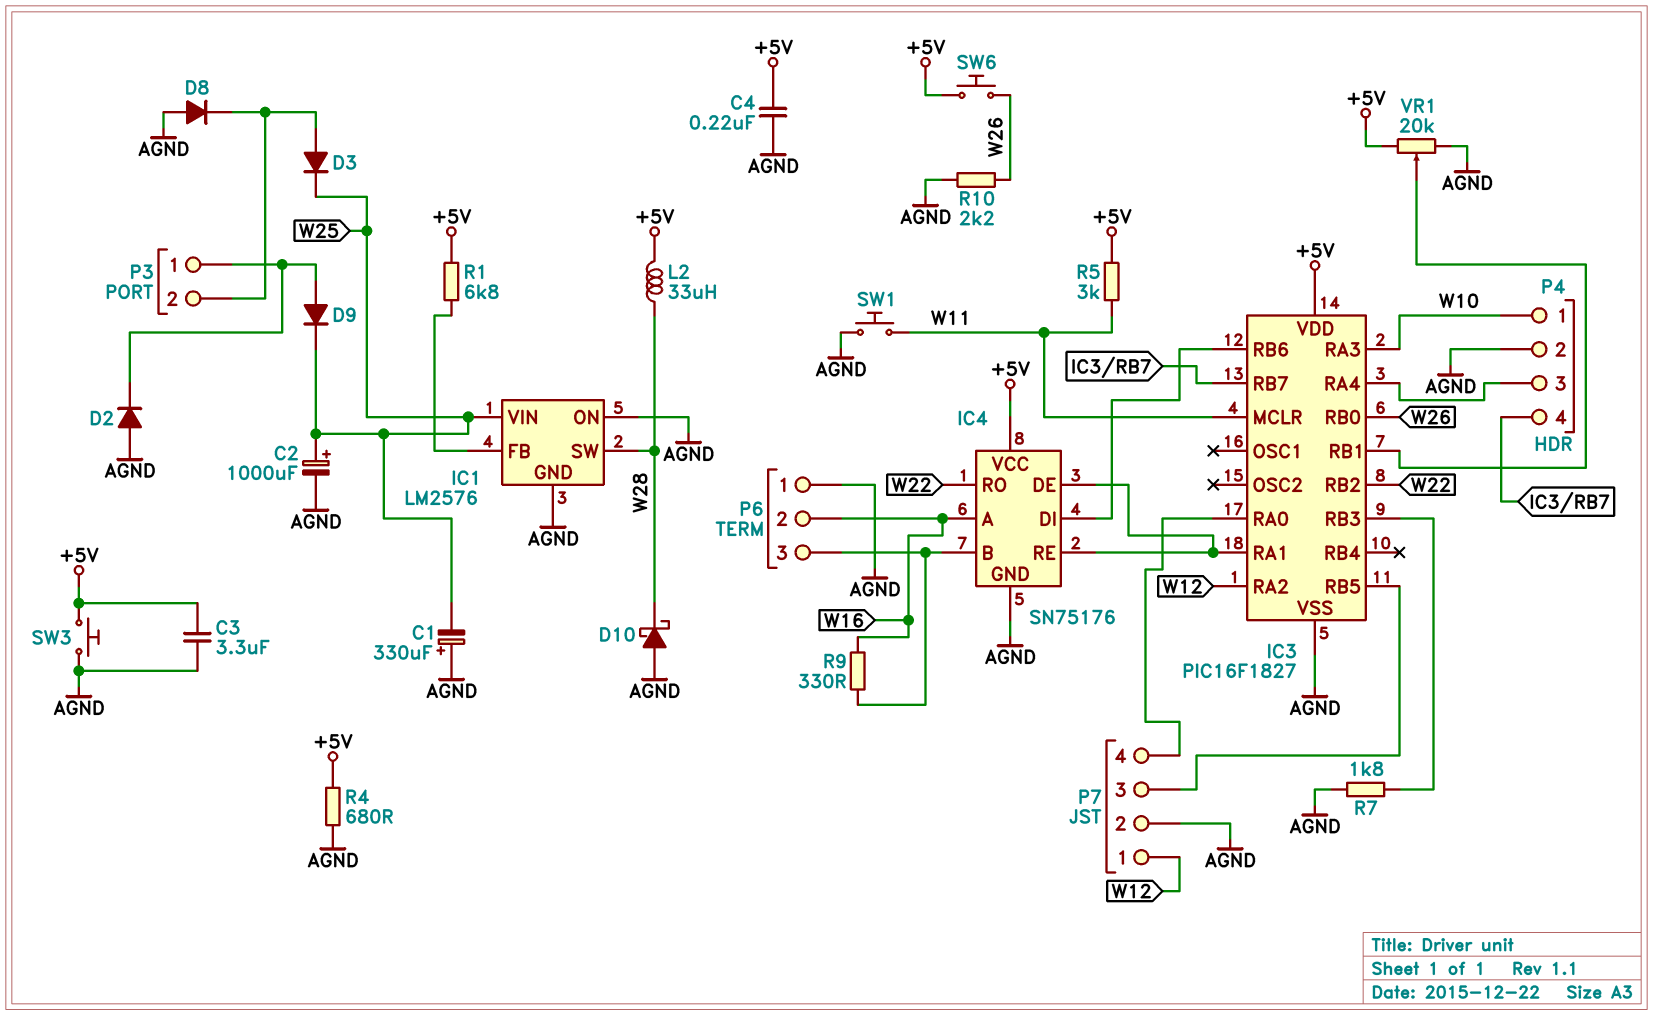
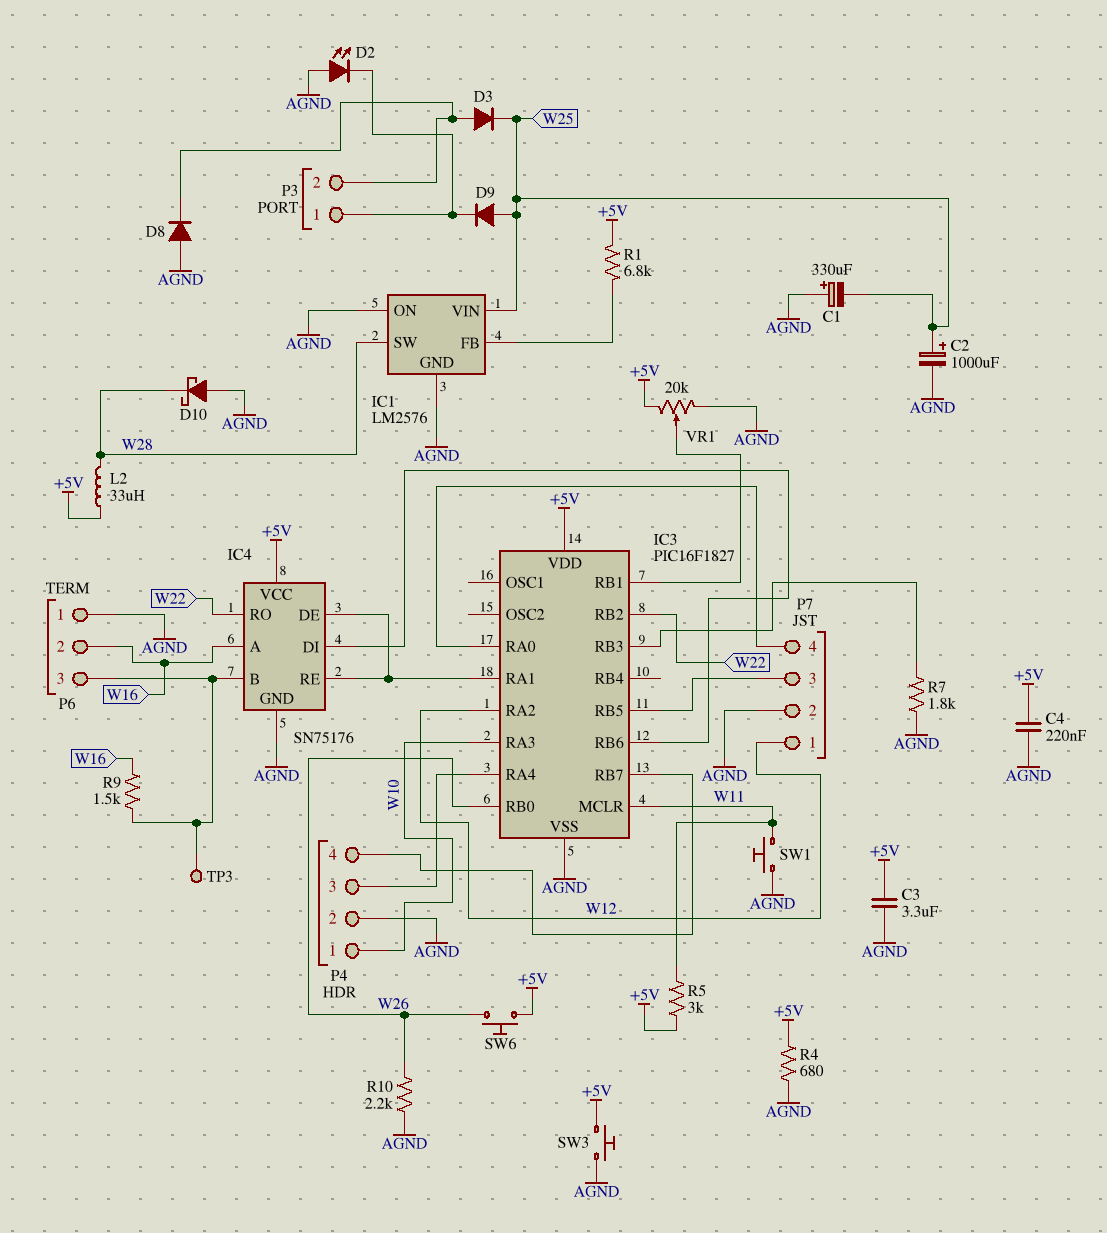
D2: diode (A AGND, K P3/1) -> LED (A AGND, K P3/1)
D9: diode (A P3/1, K W25) -> diode (A W25, K P3/1)
R9: 330 (IC4/B, W16) -> 1.5k (IC4/B, W16)
TP3: none -> test point (IC4/B)

